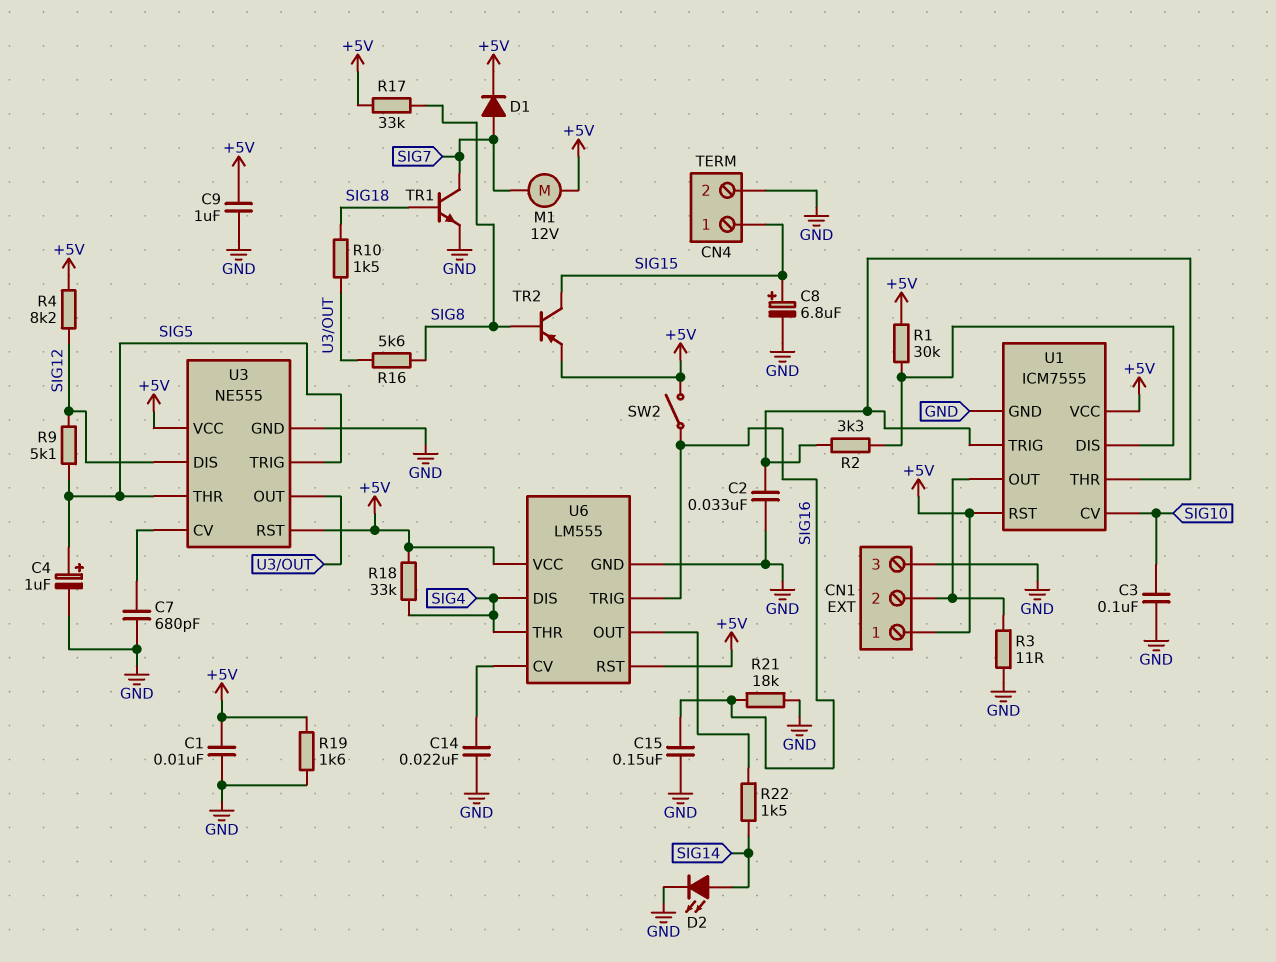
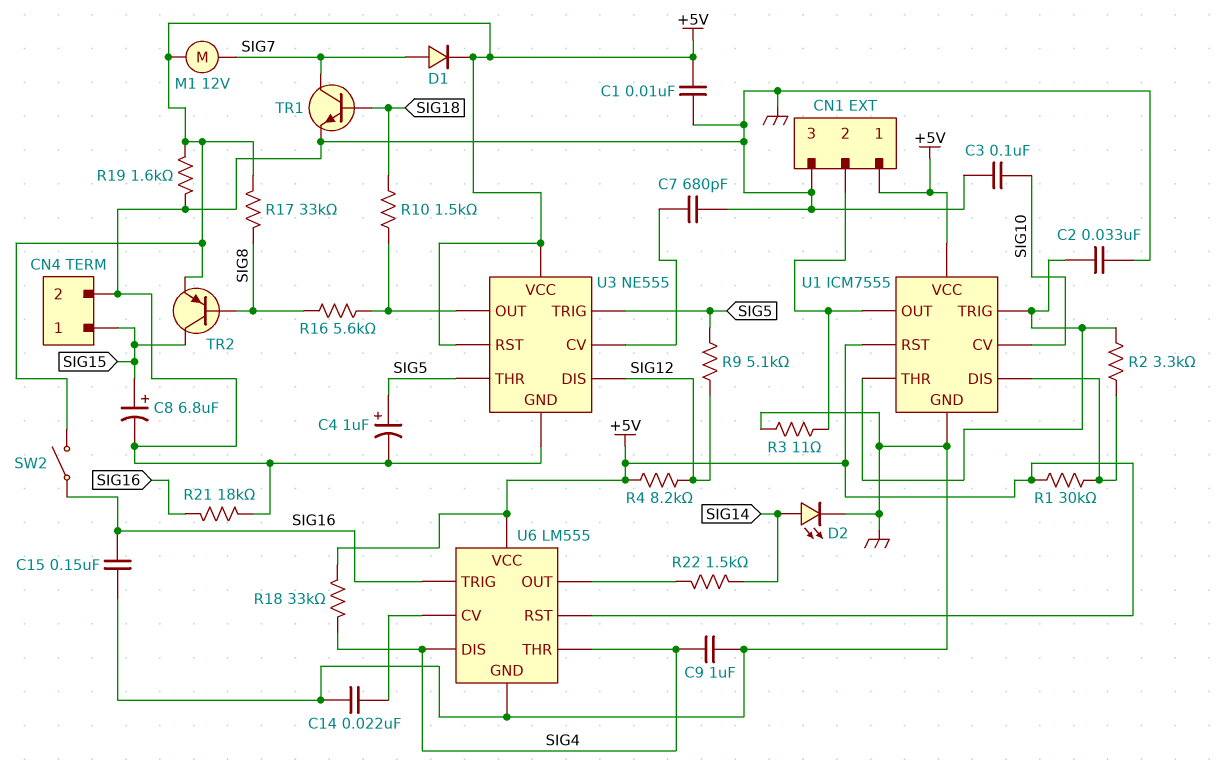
C9: 1uF (+5V, GND) -> 1uF (GND, SIG4)

